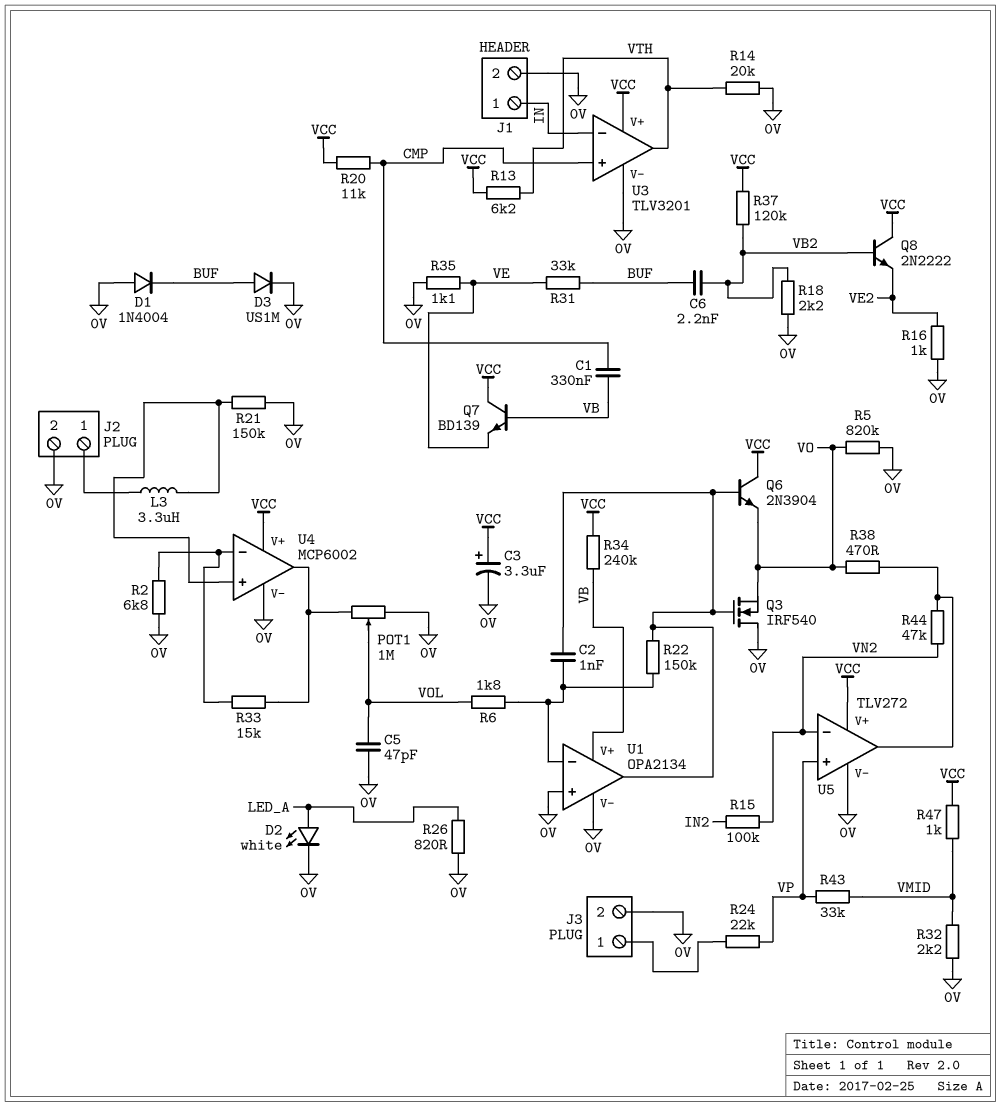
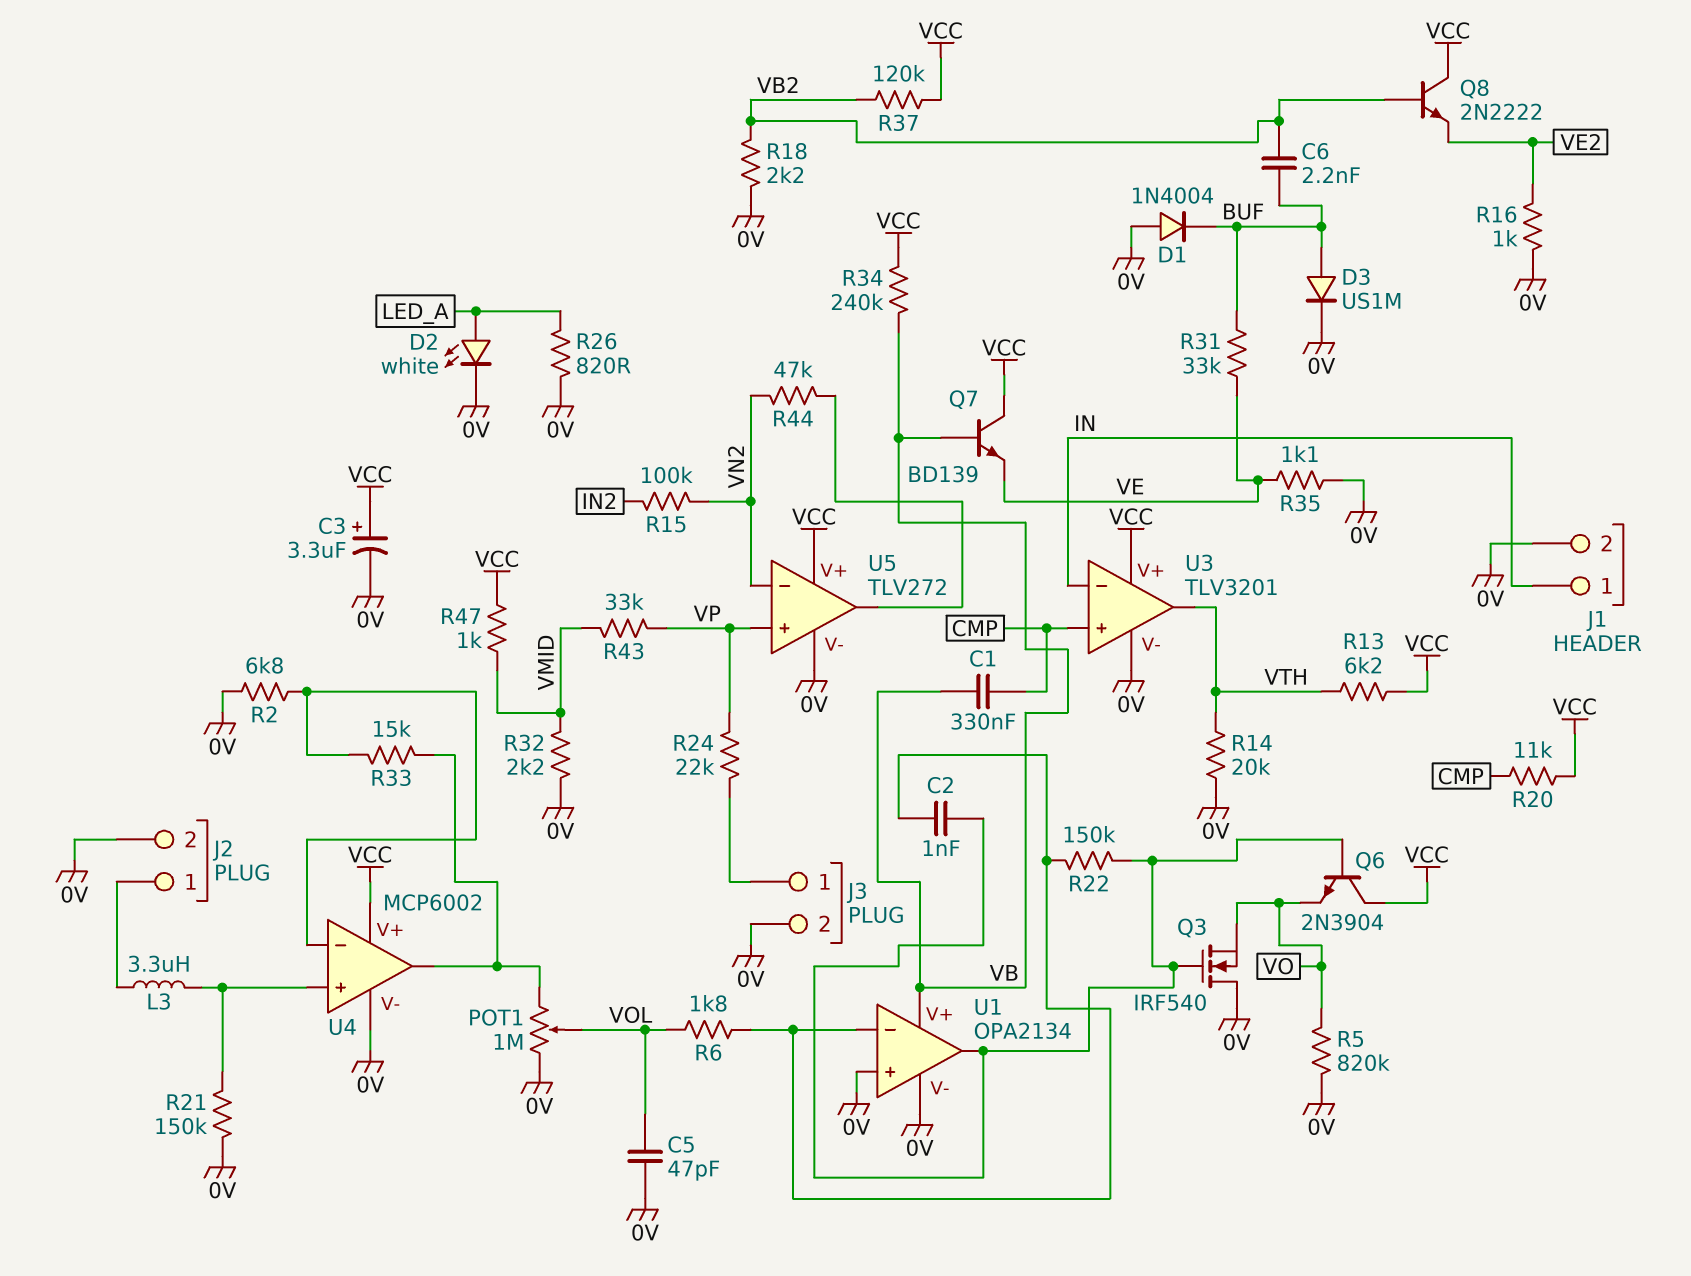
R38: 470 (U5/out, VO) -> none

